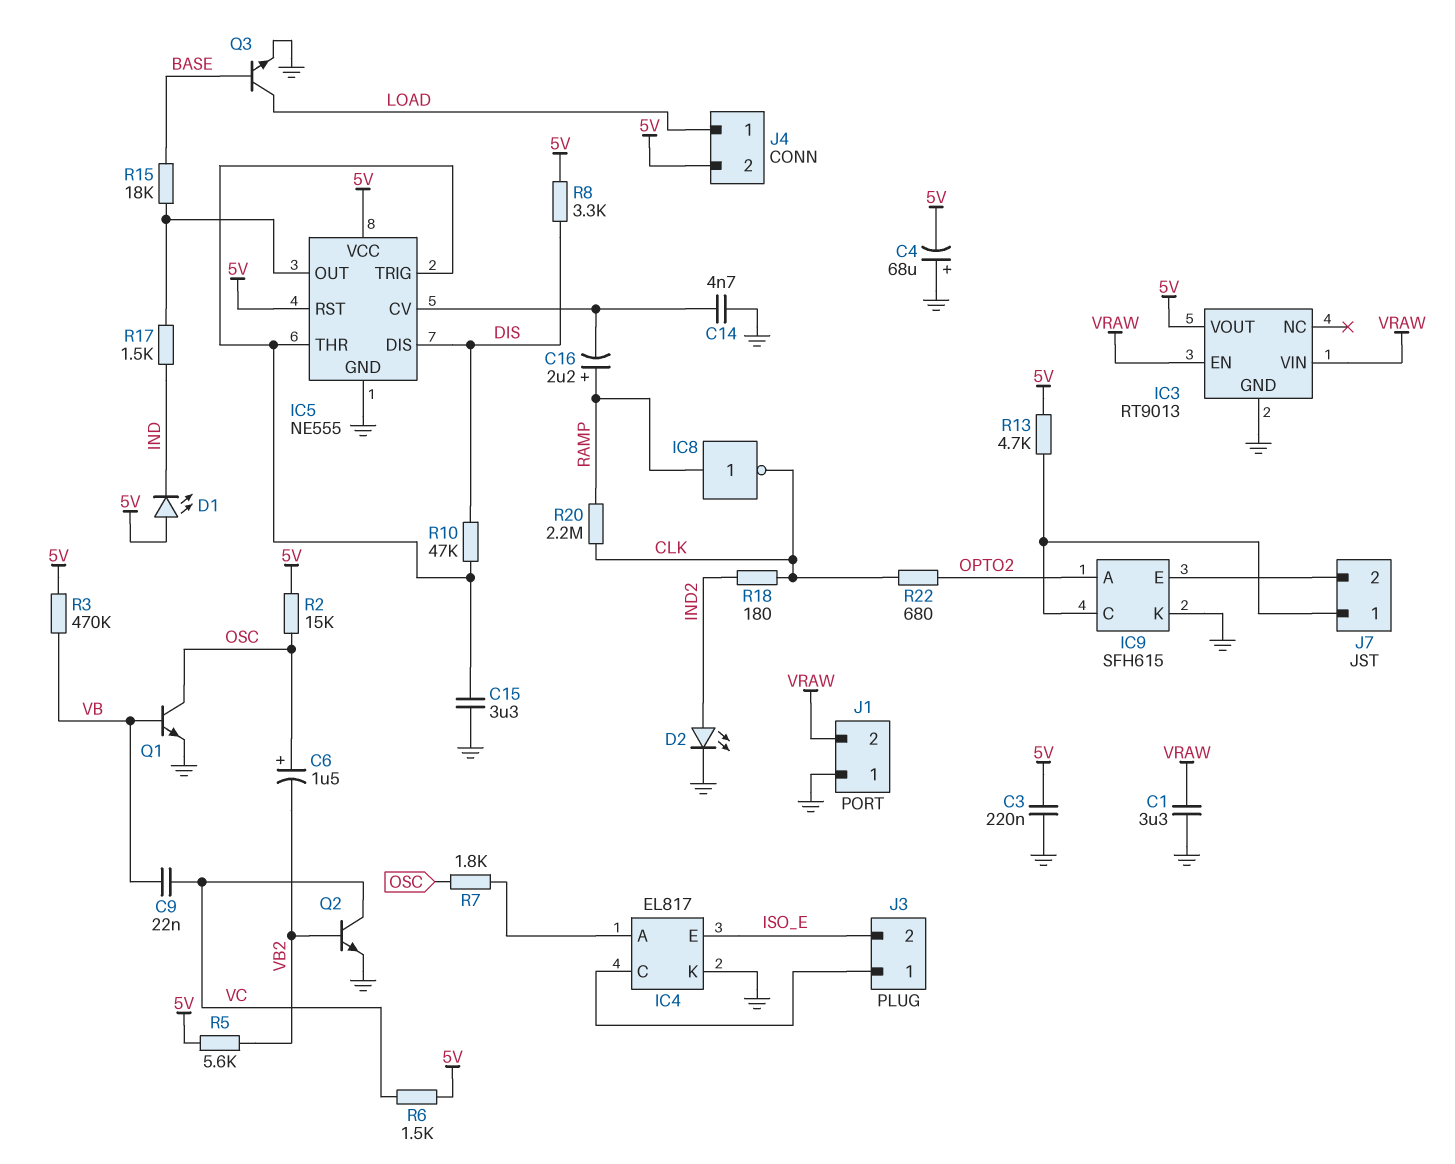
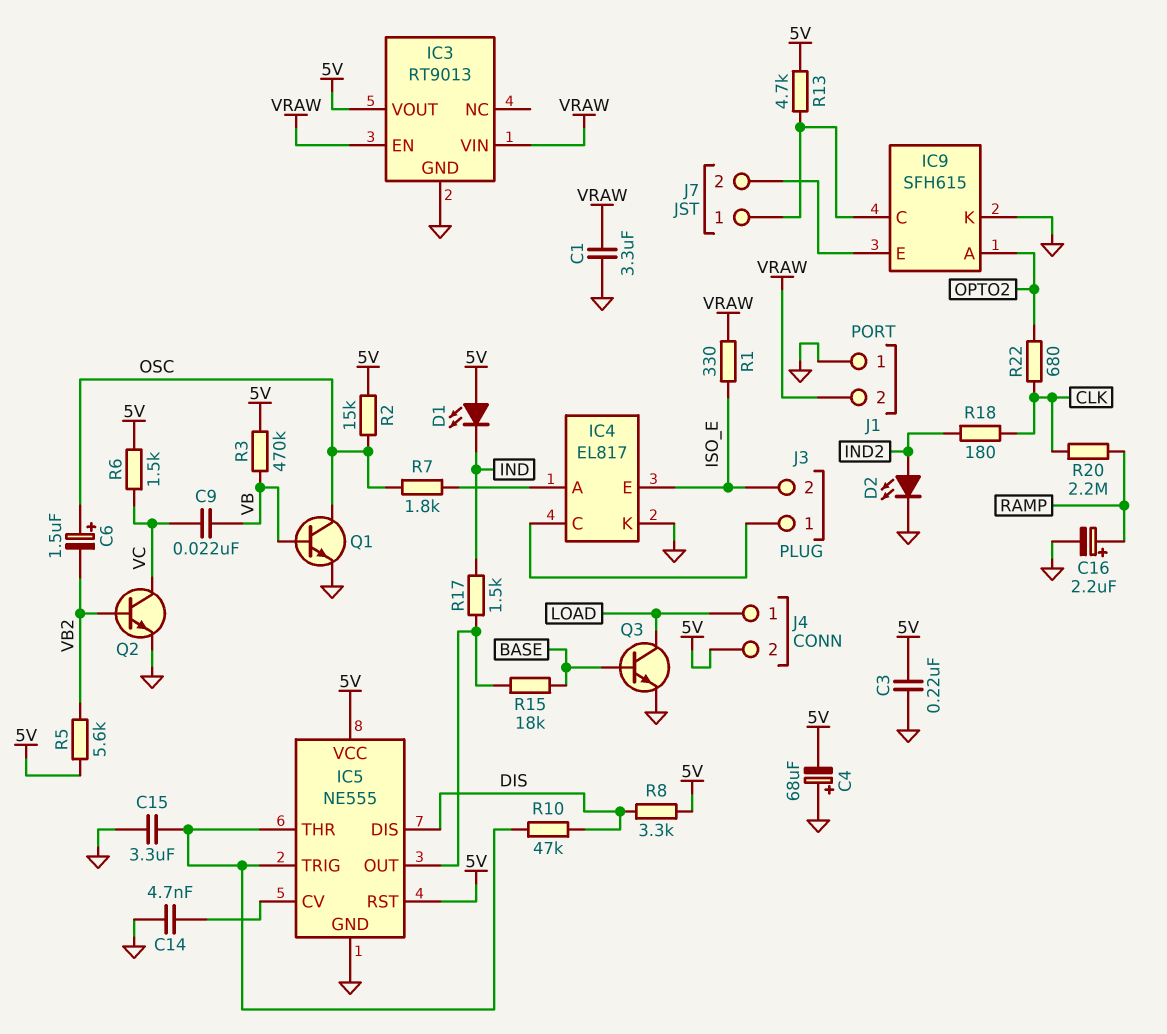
C16: 2.2uF (plus RAMP, minus IC5/CV) -> 2.2uF (plus RAMP, minus GND)
IC8: NOT (in RAMP, out CLK) -> none
R1: none -> 330 (ISO_E, VRAW)

